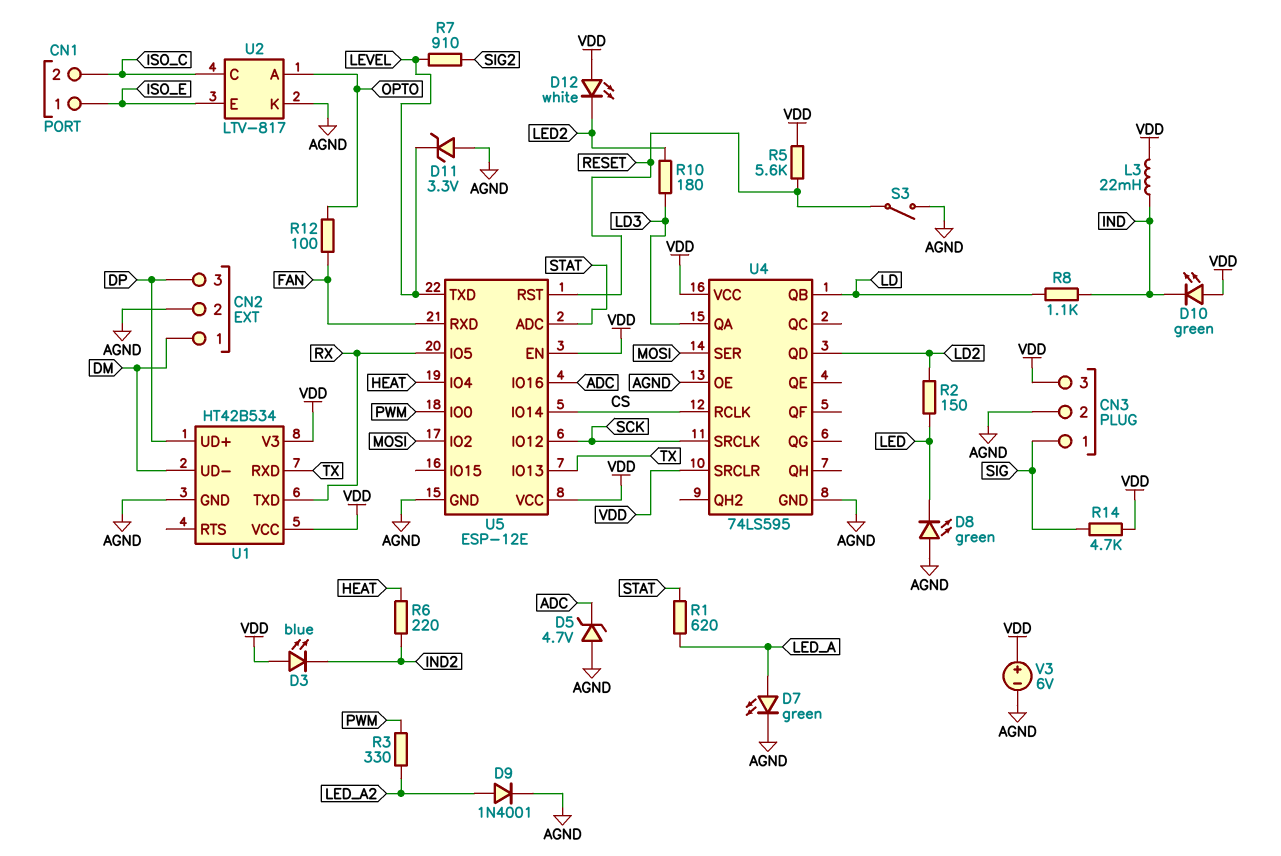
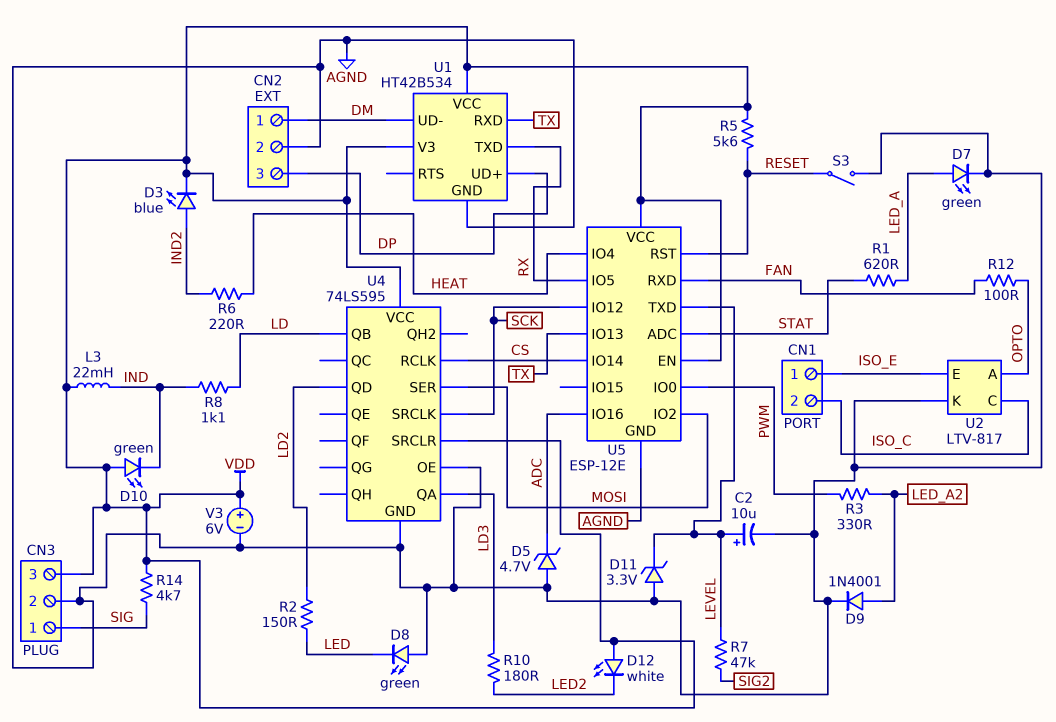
C2: none -> 10uF (plus LEVEL, minus AGND)
D3: LED blue (A VDD, K IND2) -> LED blue (A IND2, K VDD)
R7: 910 (LEVEL, SIG2) -> 47k (LEVEL, SIG2)

